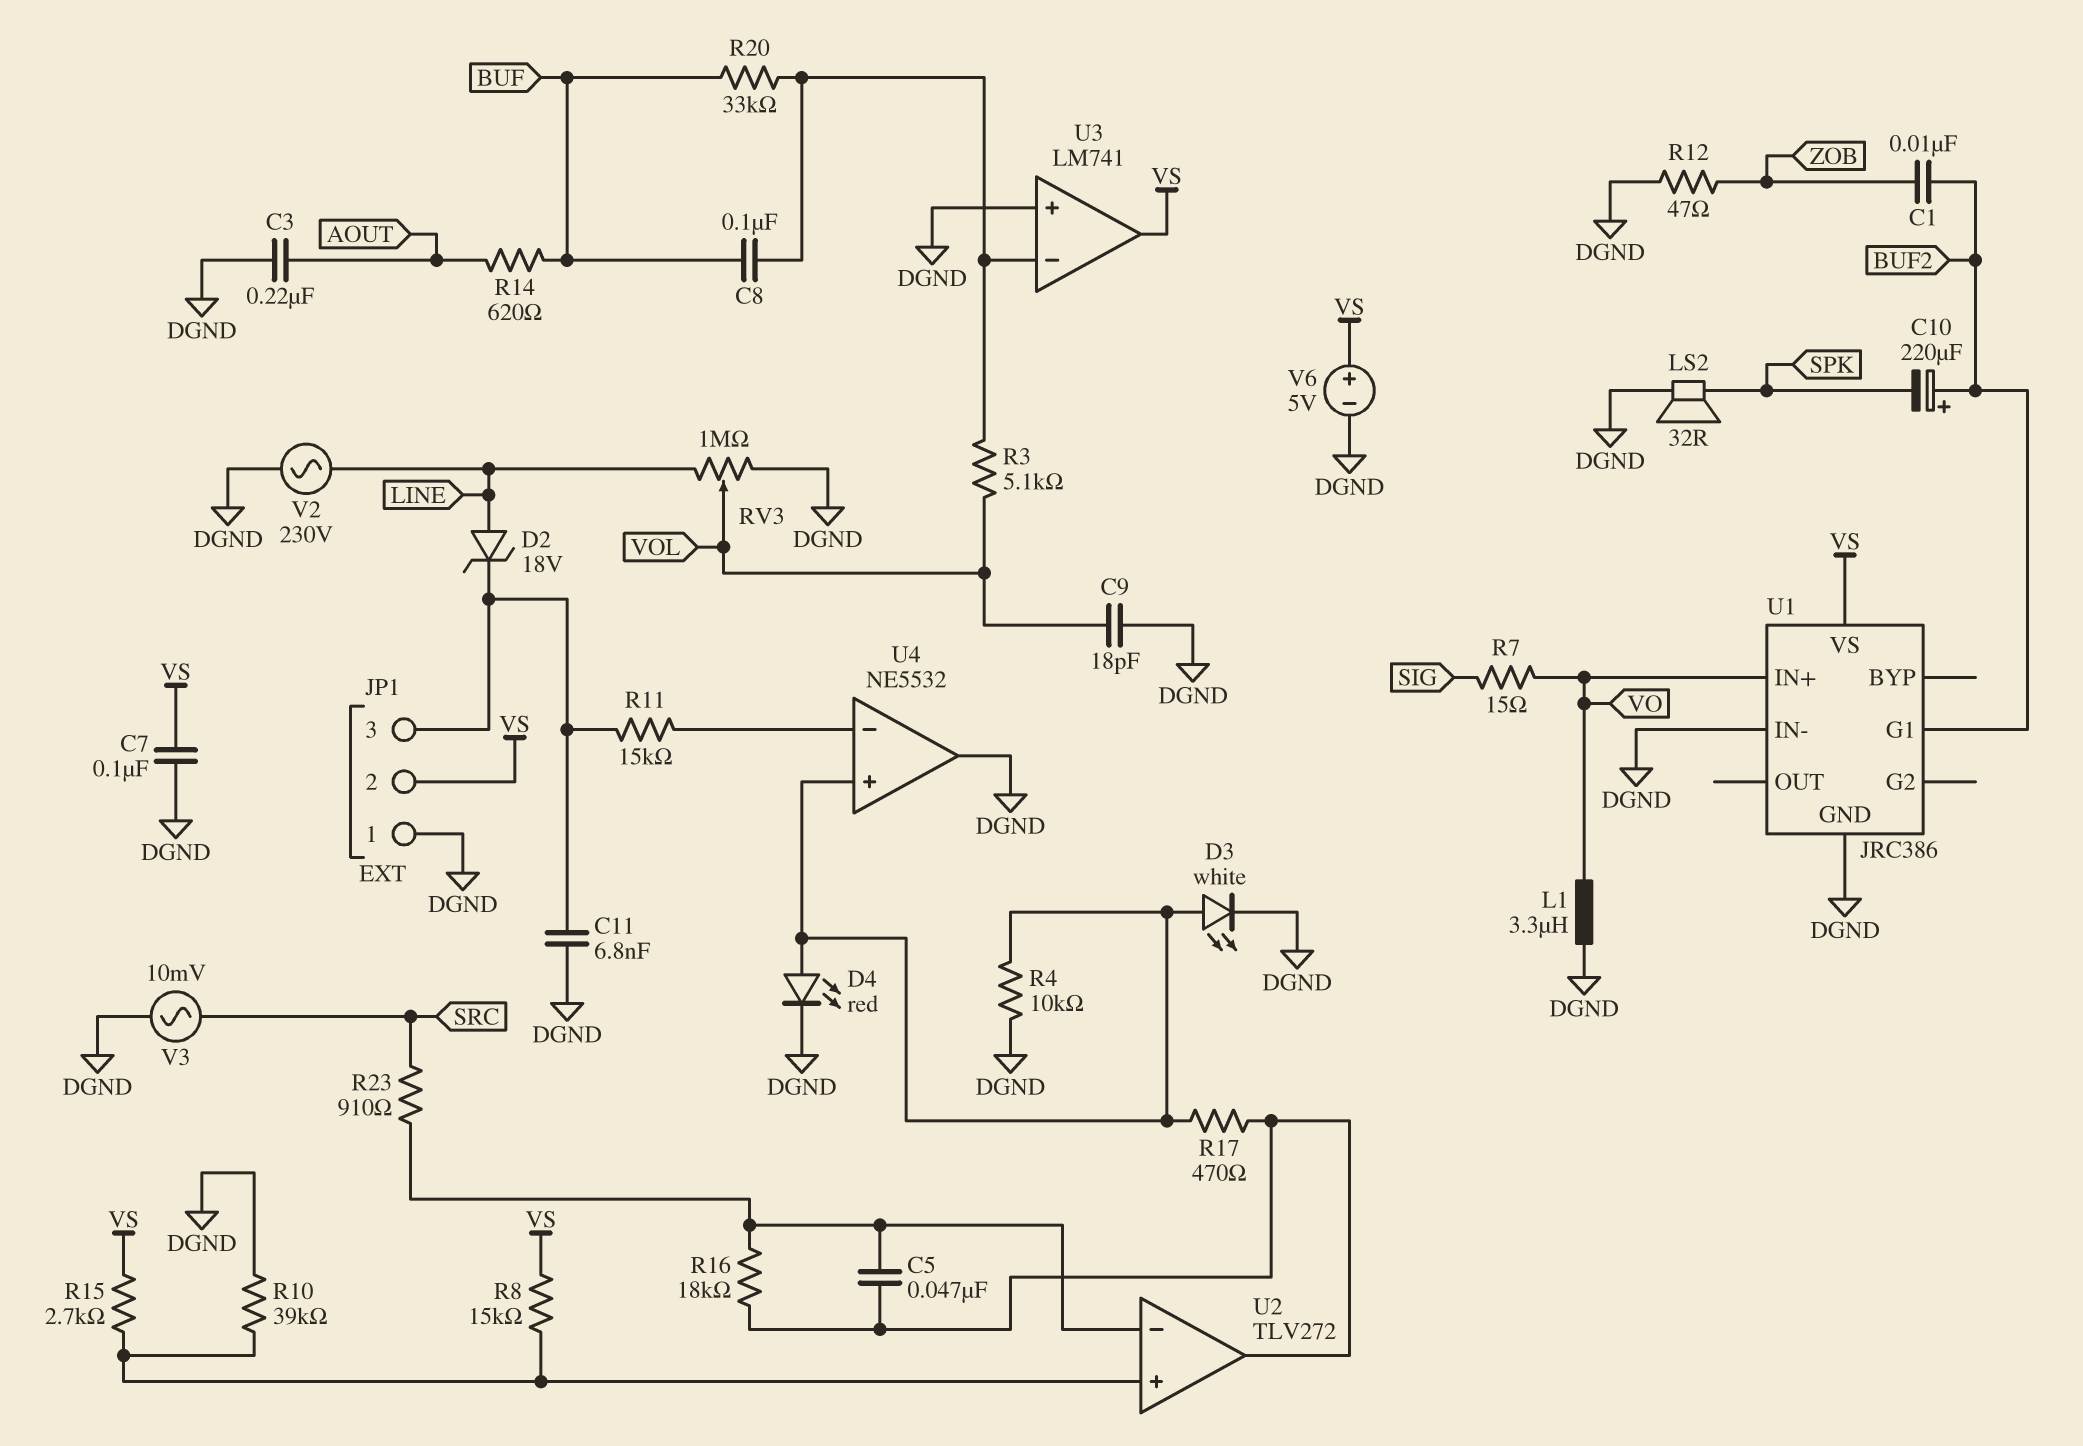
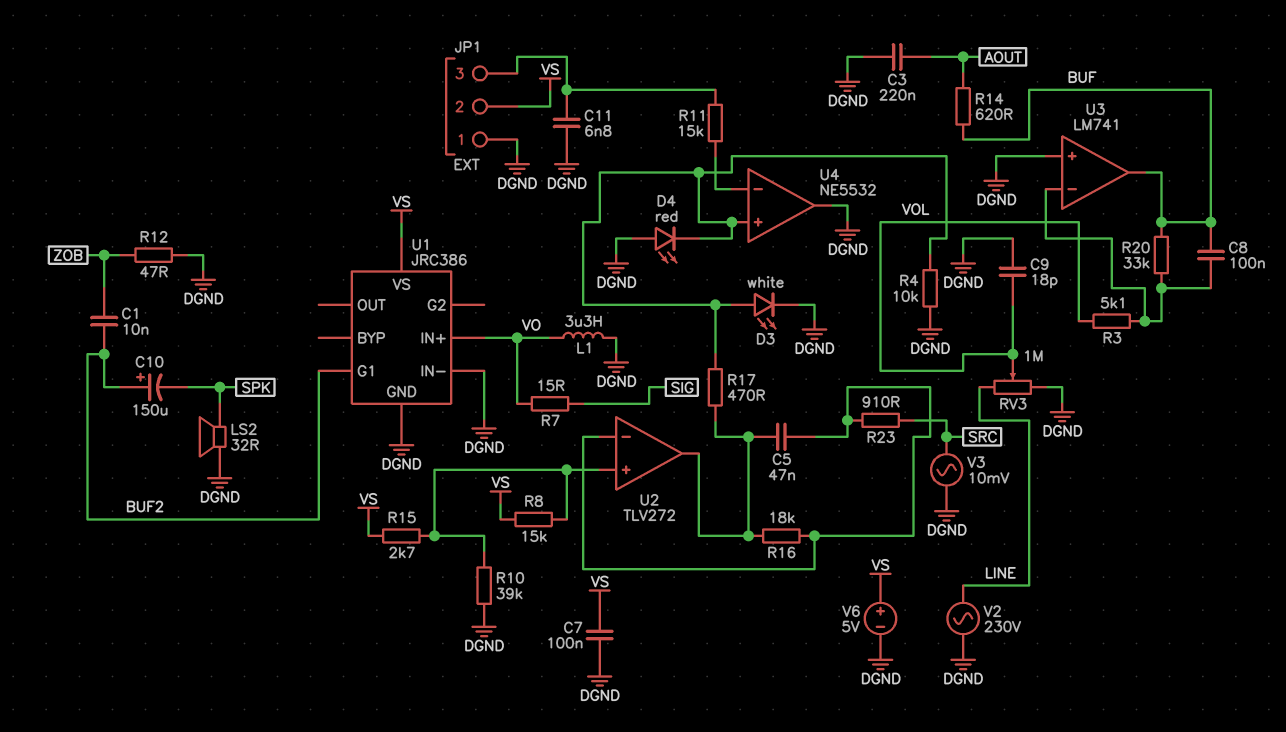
C10: 220uF (plus BUF2, minus SPK) -> 150uF (plus BUF2, minus SPK)
D2: zener 18V (A LINE, K JP1/3) -> none
D4: LED red (A U4/in+, K DGND) -> LED red (A DGND, K U4/in+)
U3 pin out: VS -> BUF

